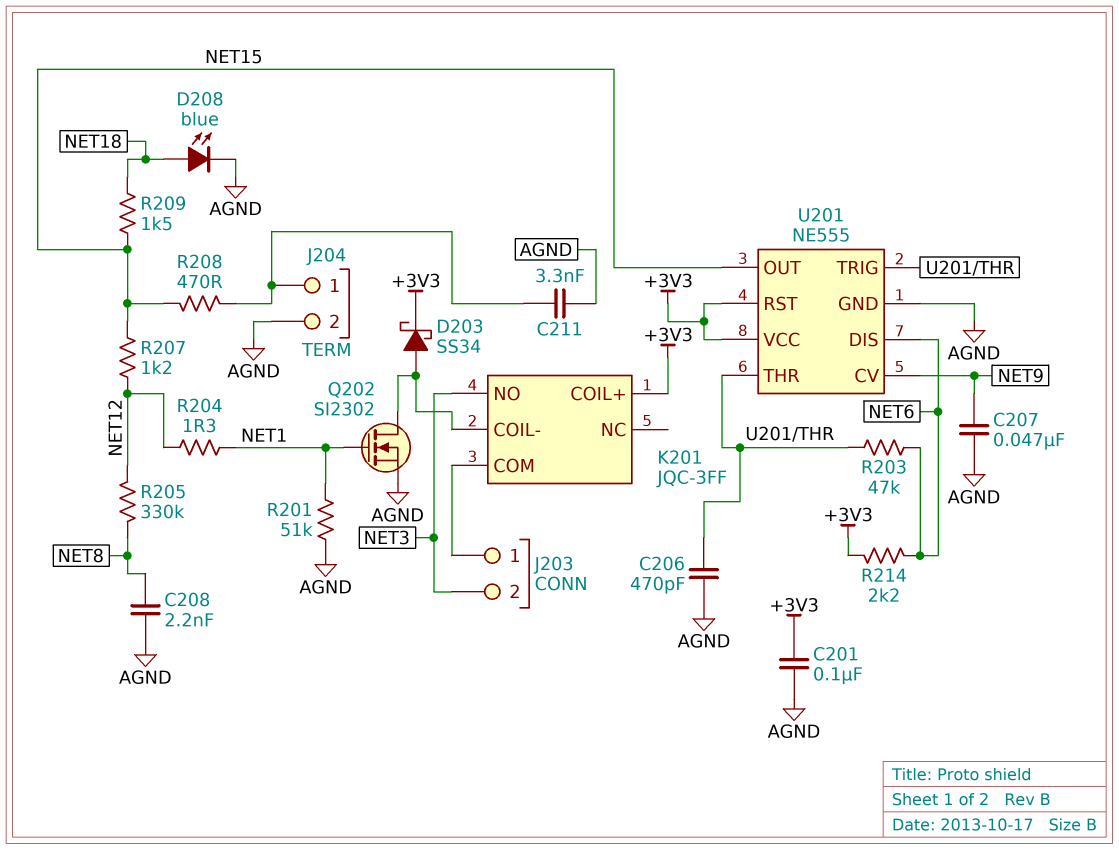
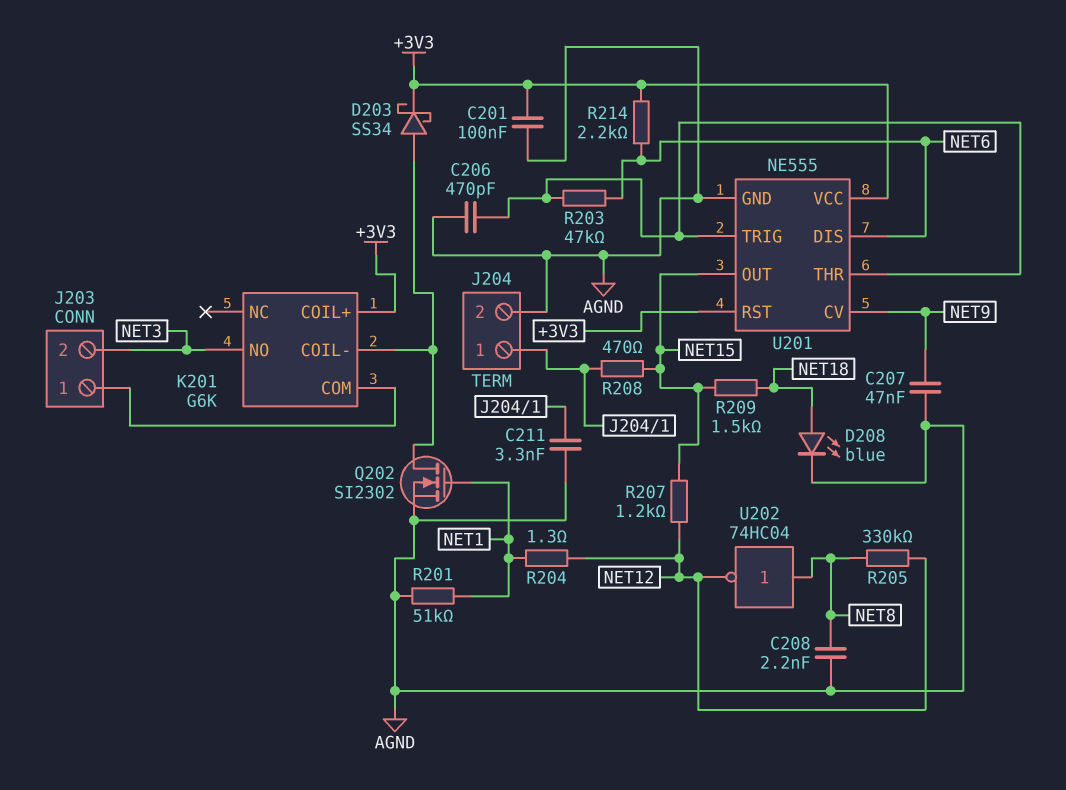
K201: JQC-3FF -> G6K
U202: none -> NOT 74HC04 (in NET8, out NET12)

